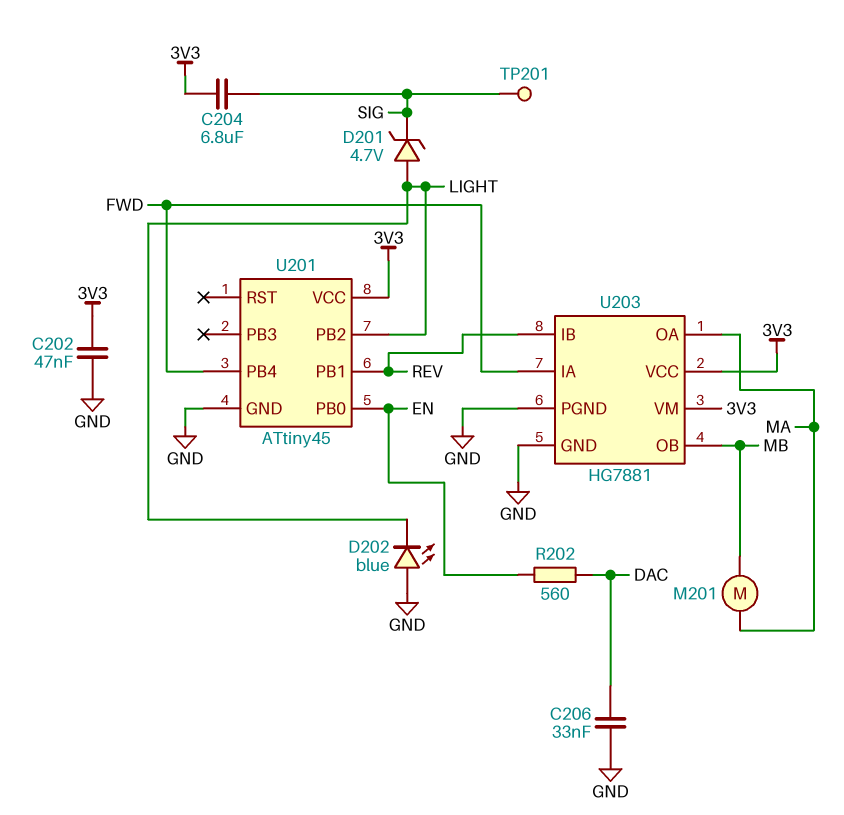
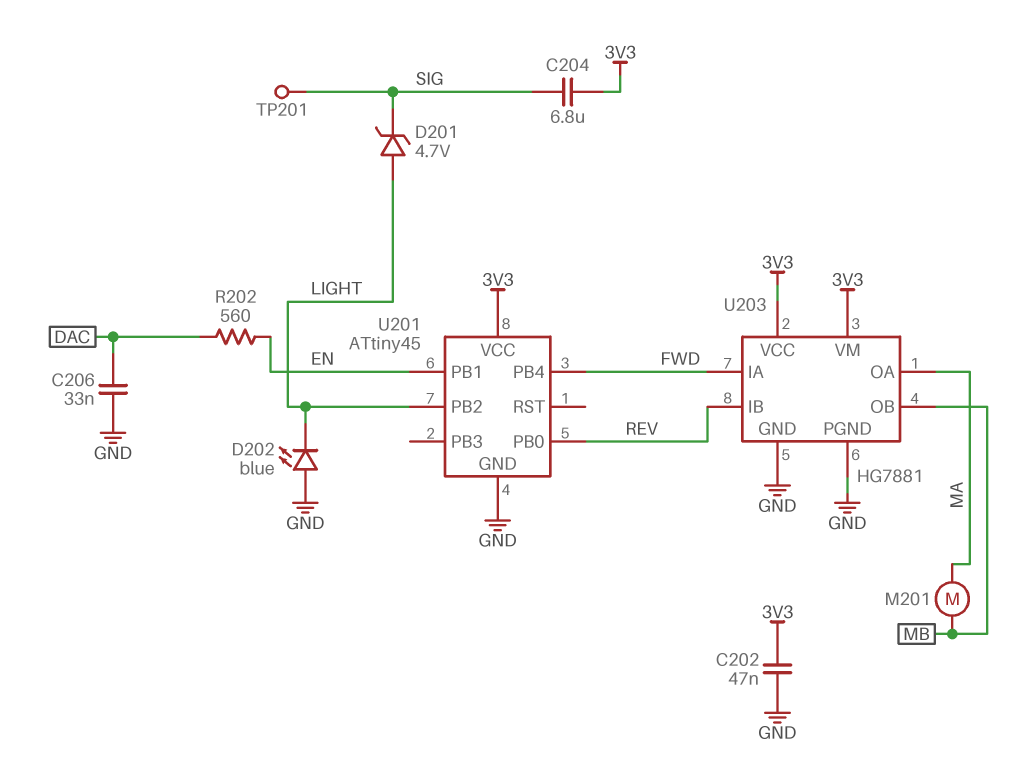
U201 pin PB0: EN -> REV
U201 pin PB1: REV -> EN

